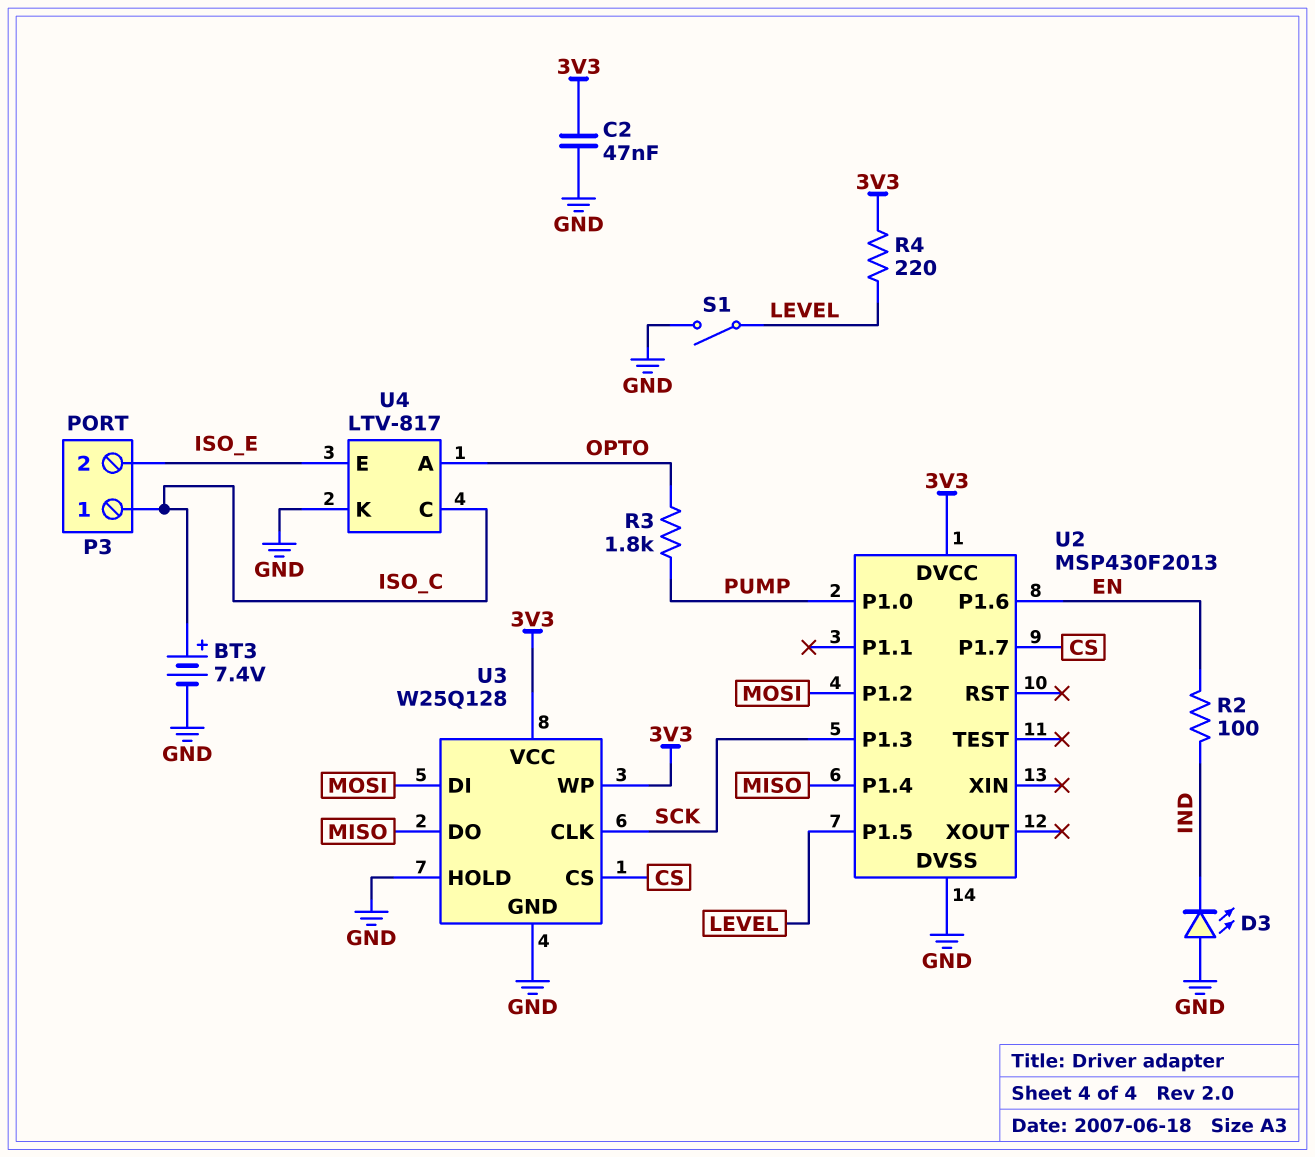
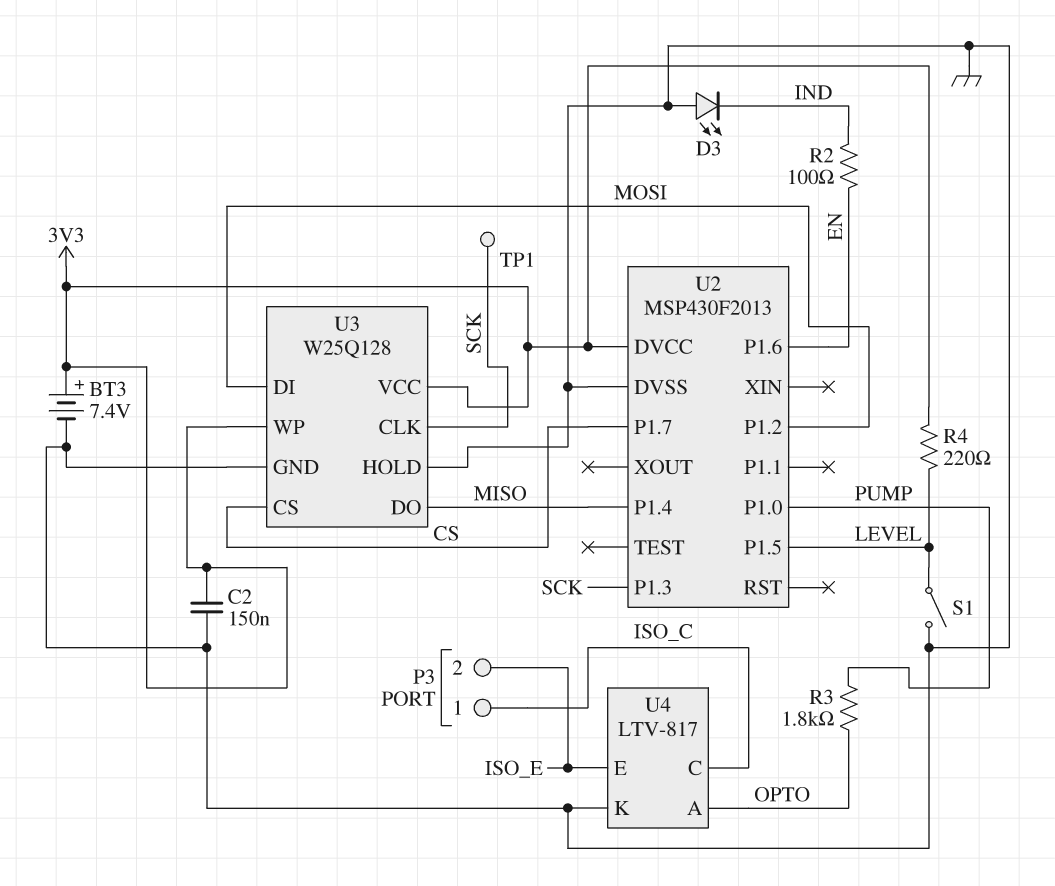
BT3: 7.4V (plus ISO_C, minus GND) -> 7.4V (plus 3V3, minus GND)
C2: 47nF (3V3, GND) -> 150nF (3V3, GND)
TP1: none -> test point (SCK)

